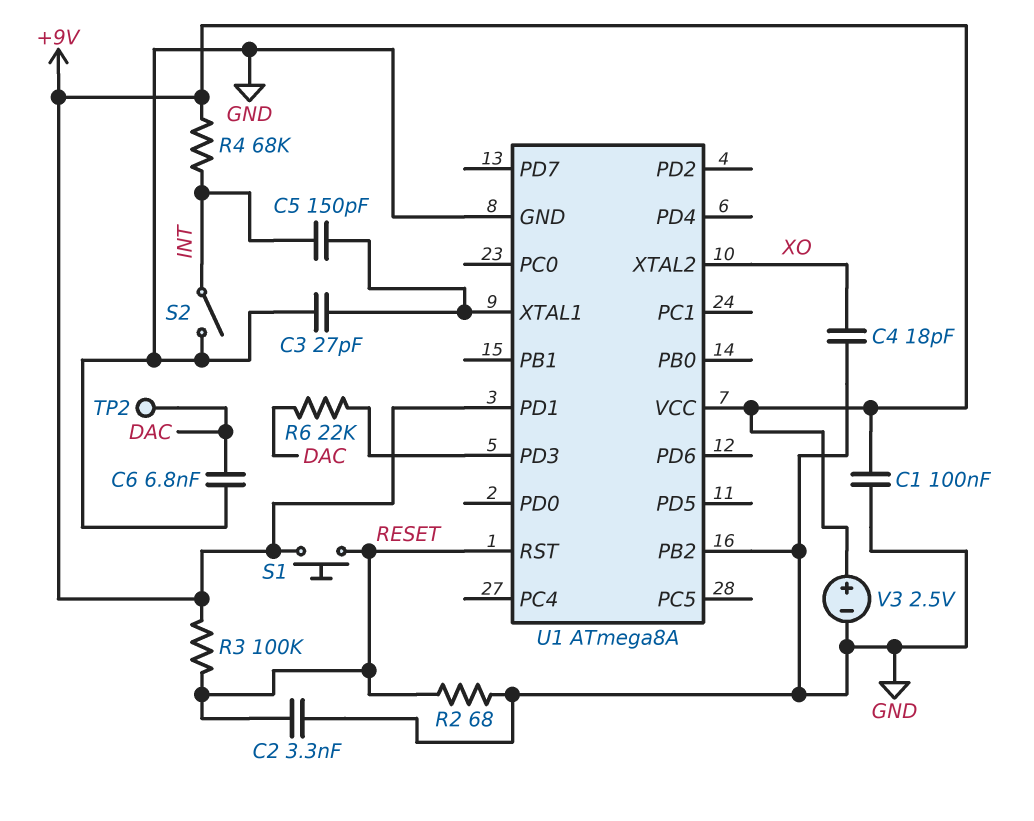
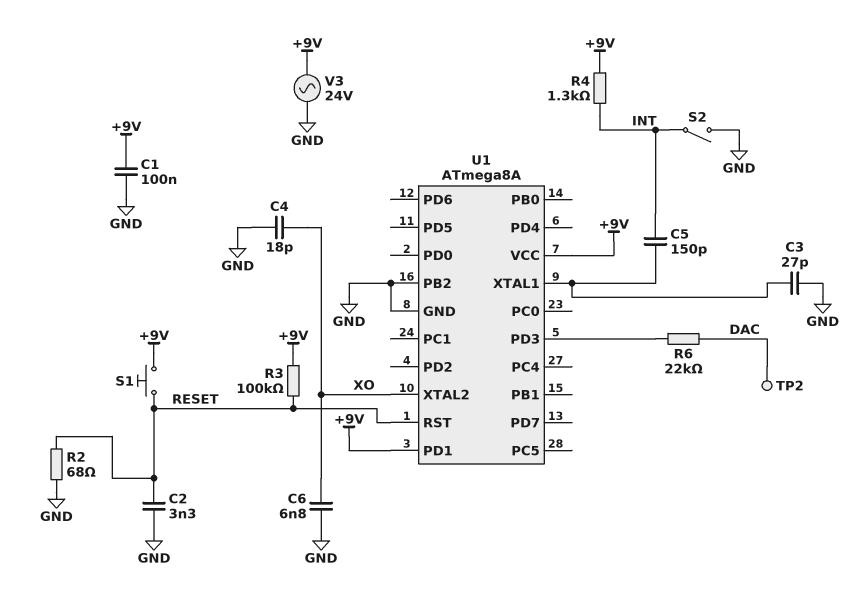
C6: 6.8nF (DAC, GND) -> 6.8nF (GND, XO)
R4: 68k (+9V, INT) -> 1.3k (+9V, INT)
V3: 2.5V (plus +9V, minus GND) -> AC 24V (+9V, GND)

